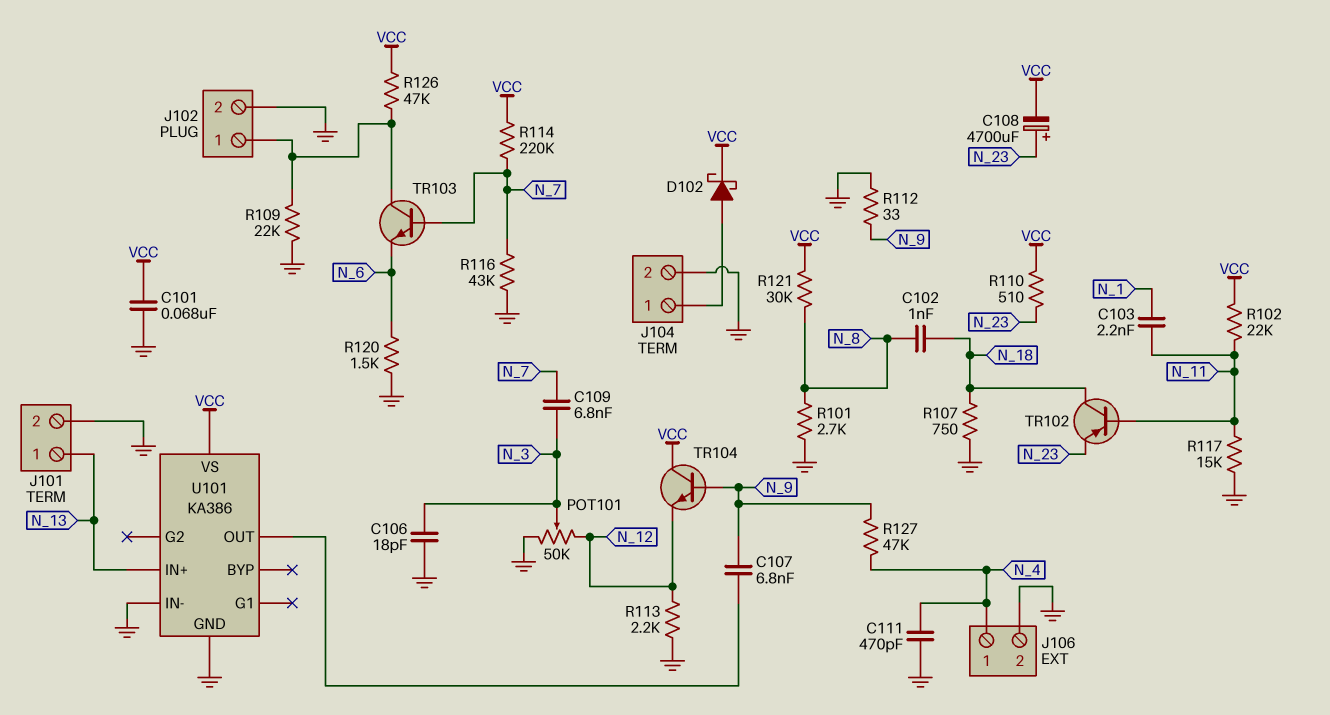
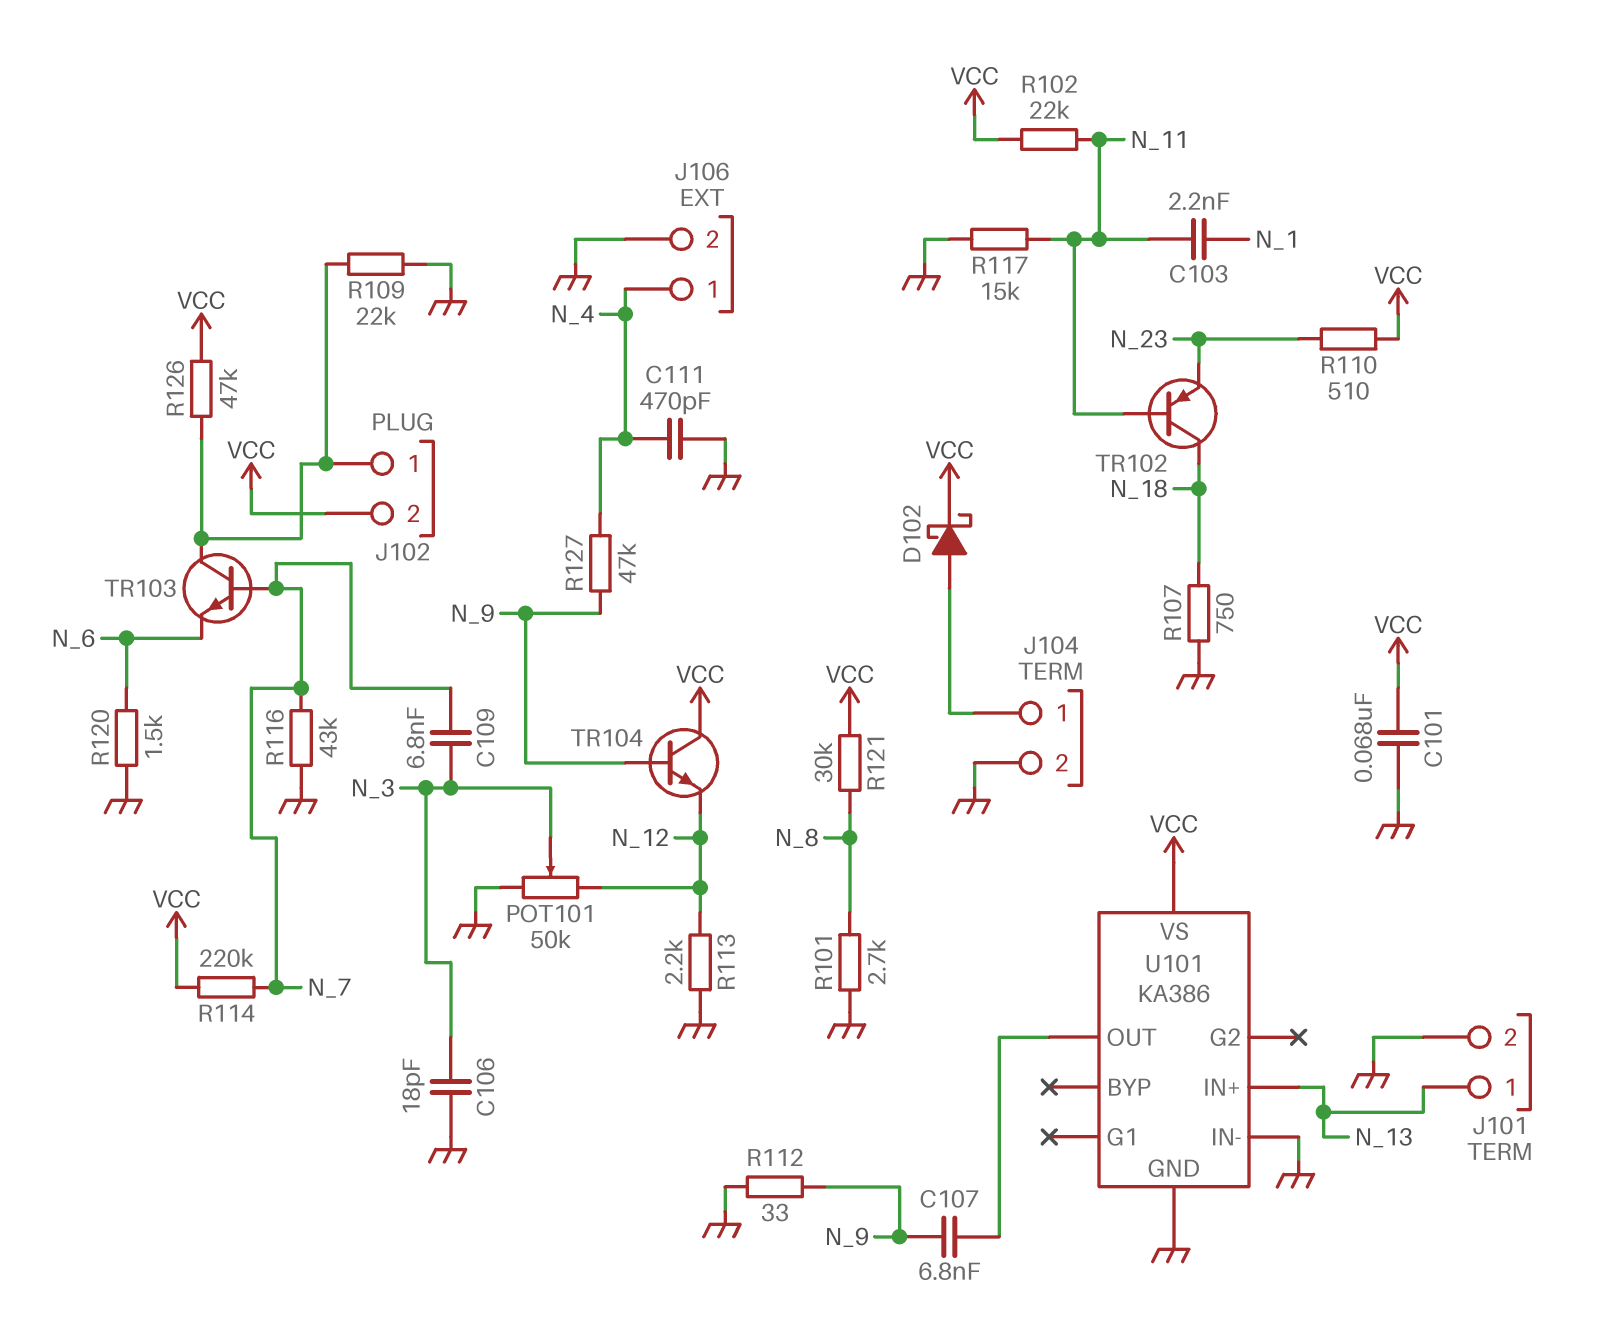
C102: 1nF (N_8, N_18) -> none
C108: 4700uF (plus N_23, minus VCC) -> none
J102 pin 2: GND -> VCC

